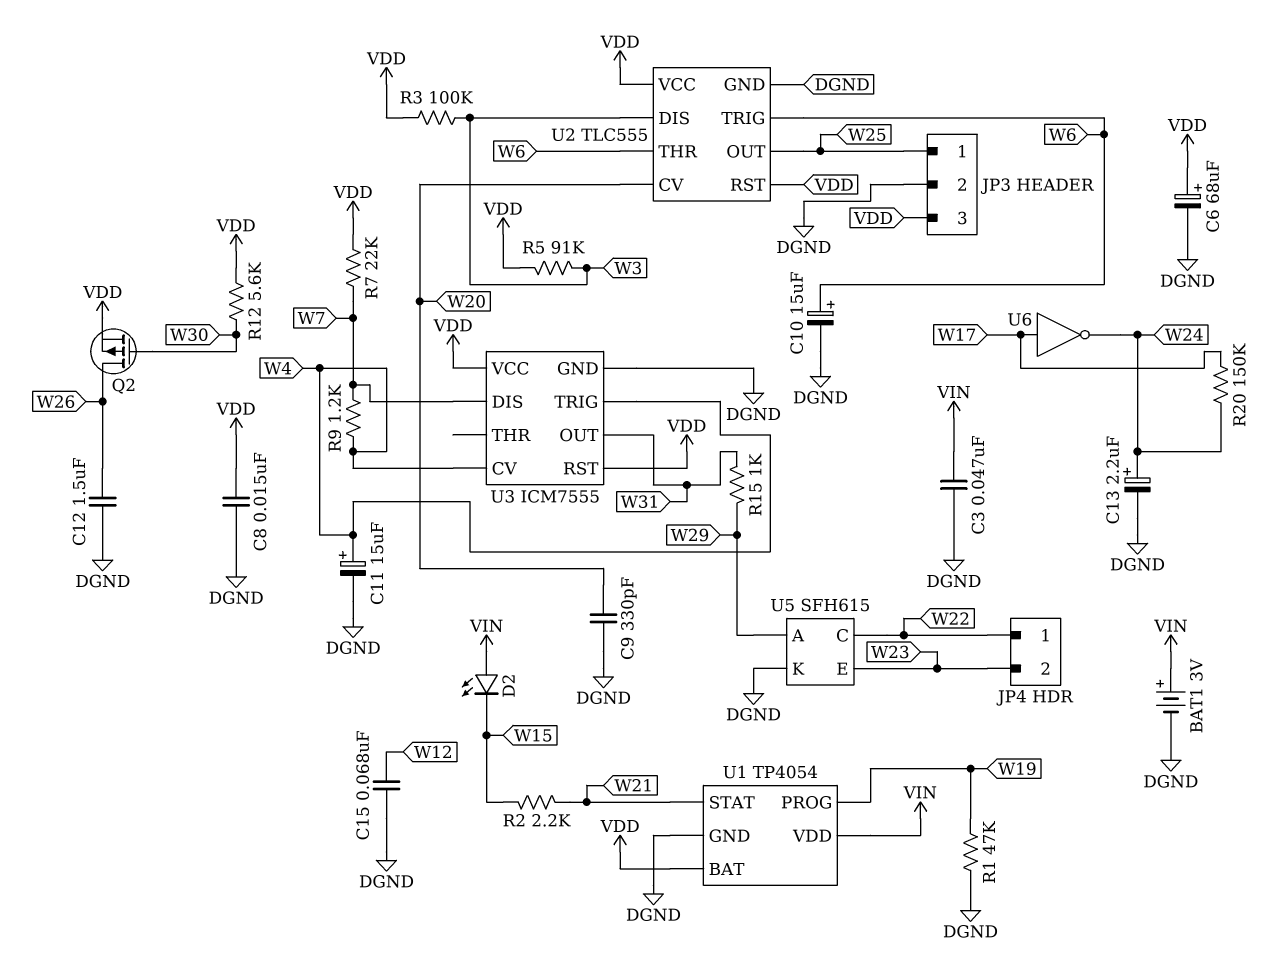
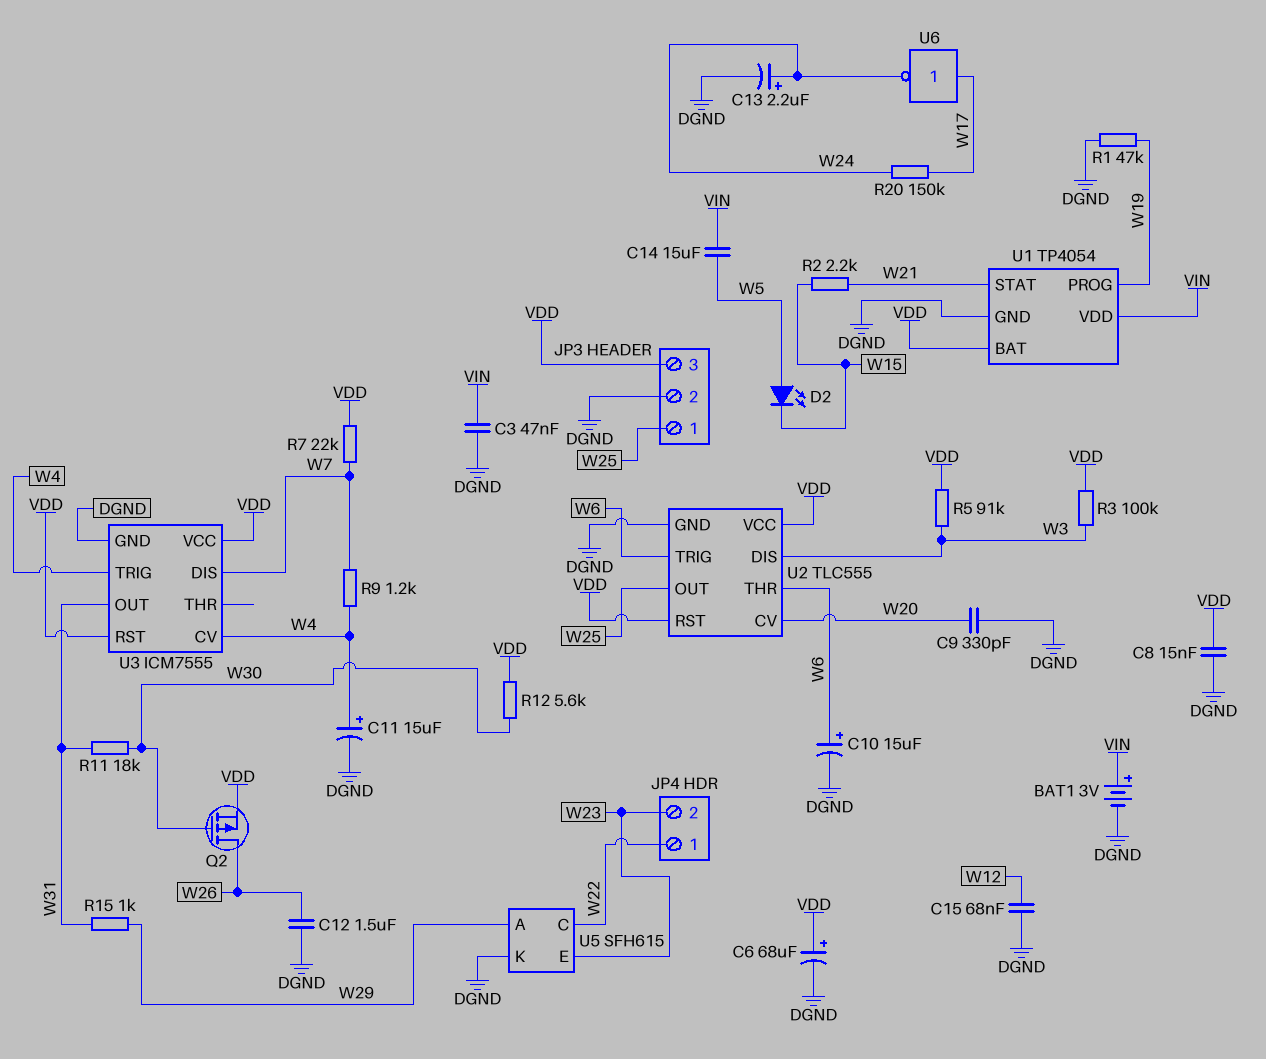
C14: none -> 15uF (VIN, W5)
D2: LED (A VIN, K W15) -> LED (A W5, K W15)
R11: none -> 18k (W30, W31)

